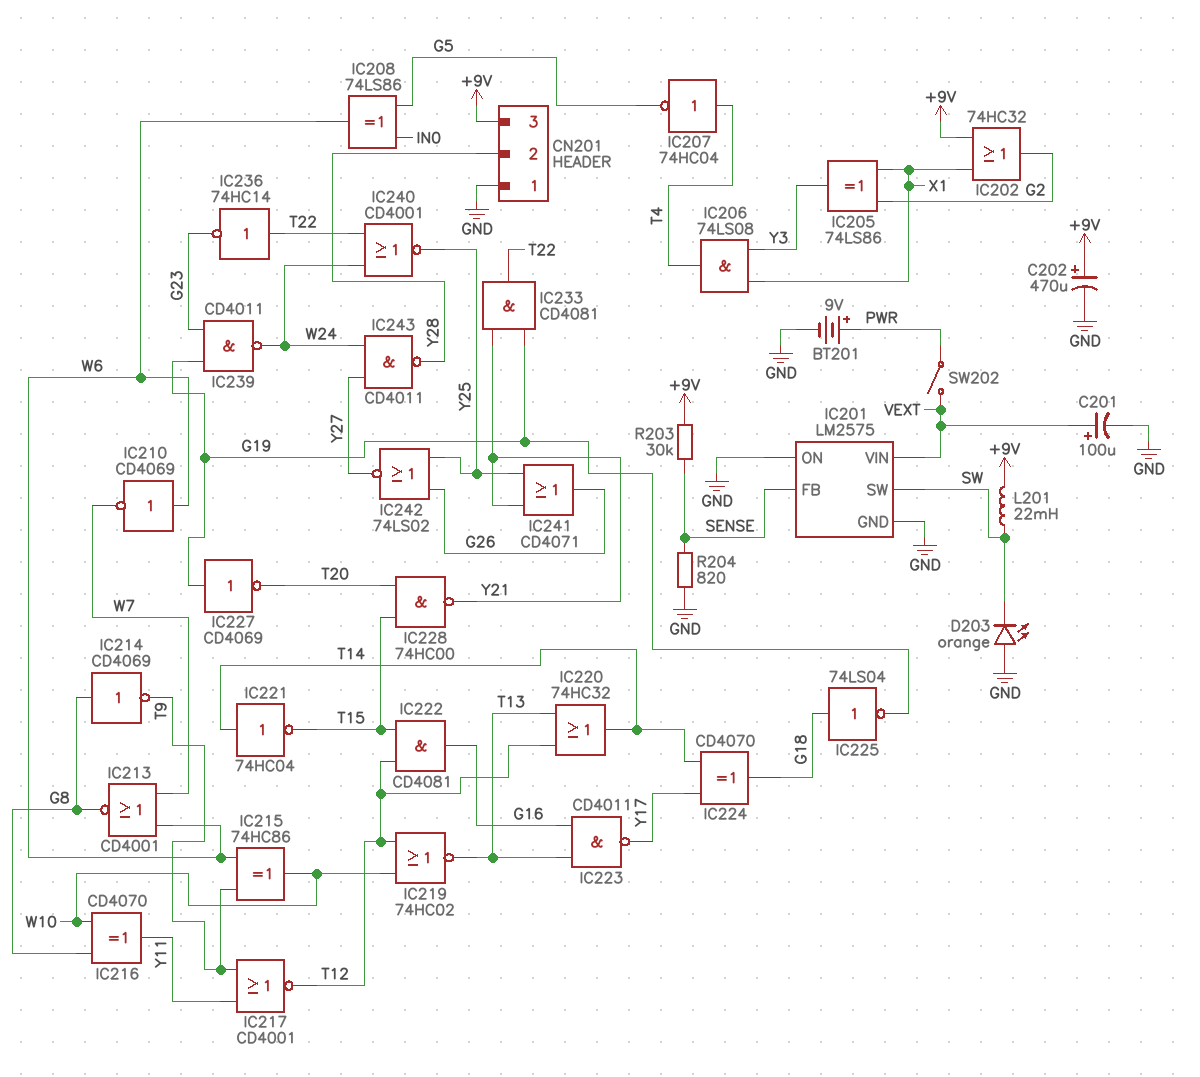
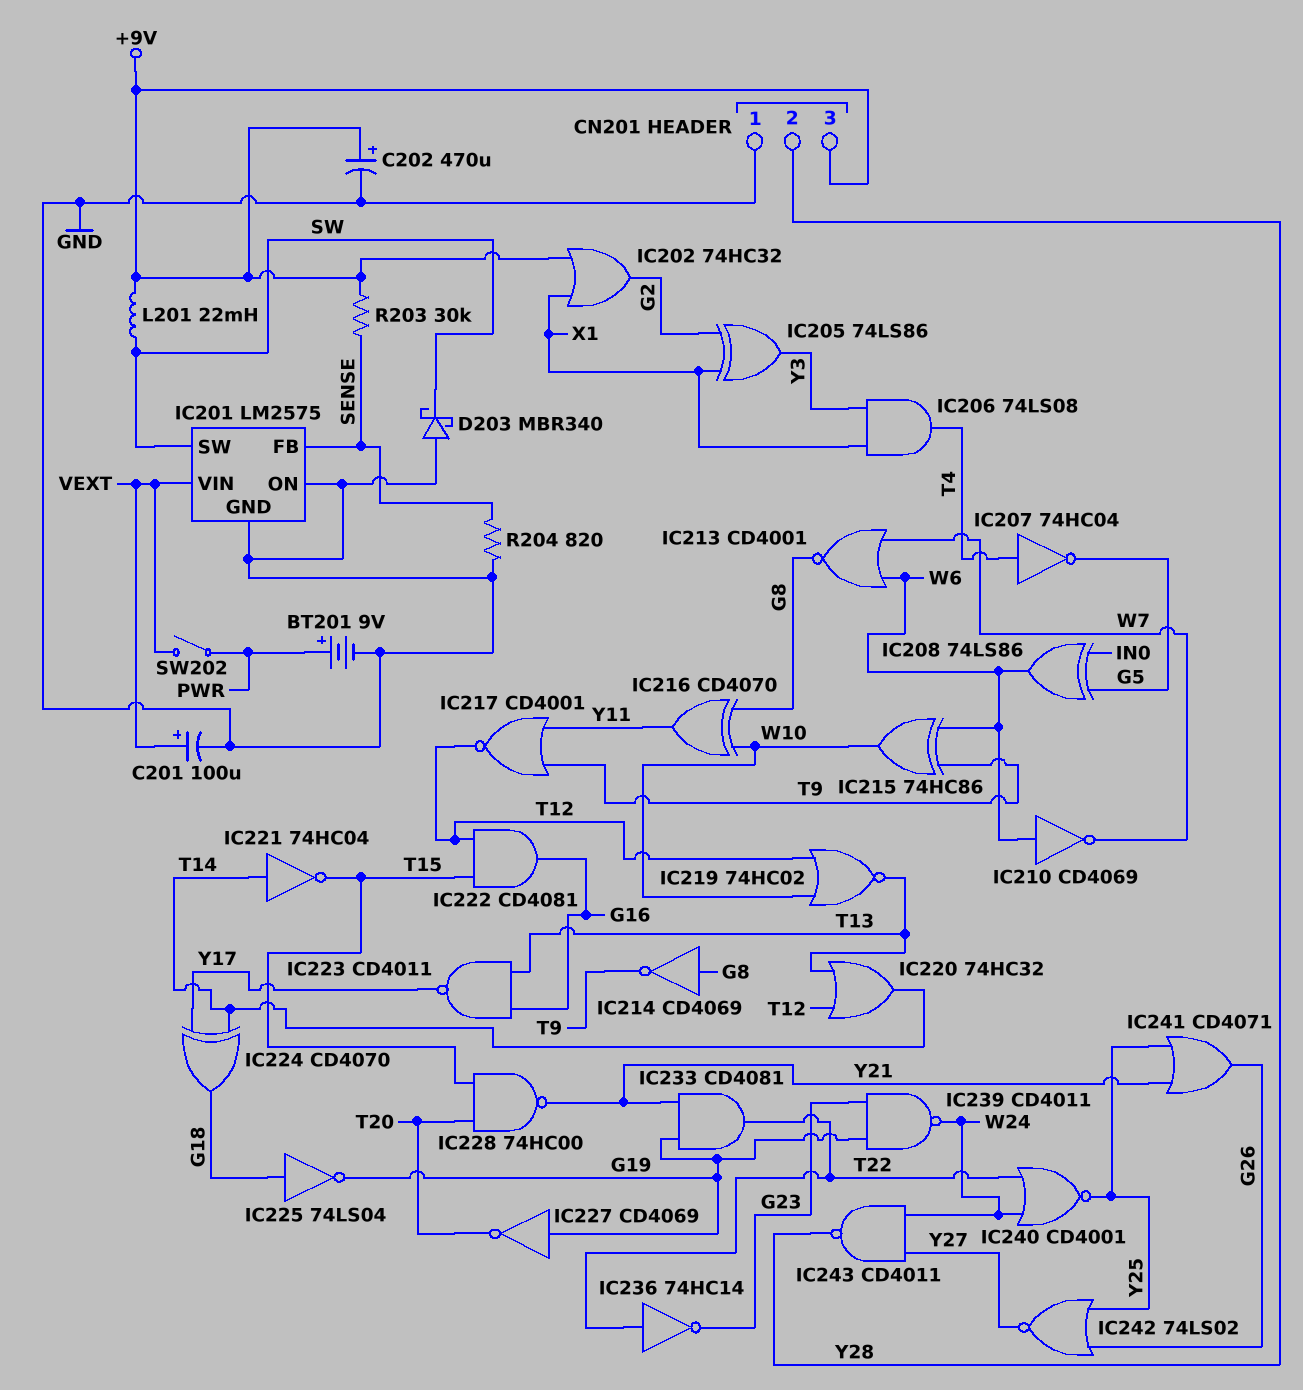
D203: LED orange (A GND, K SW) -> schottky MBR340 (A GND, K SW)

